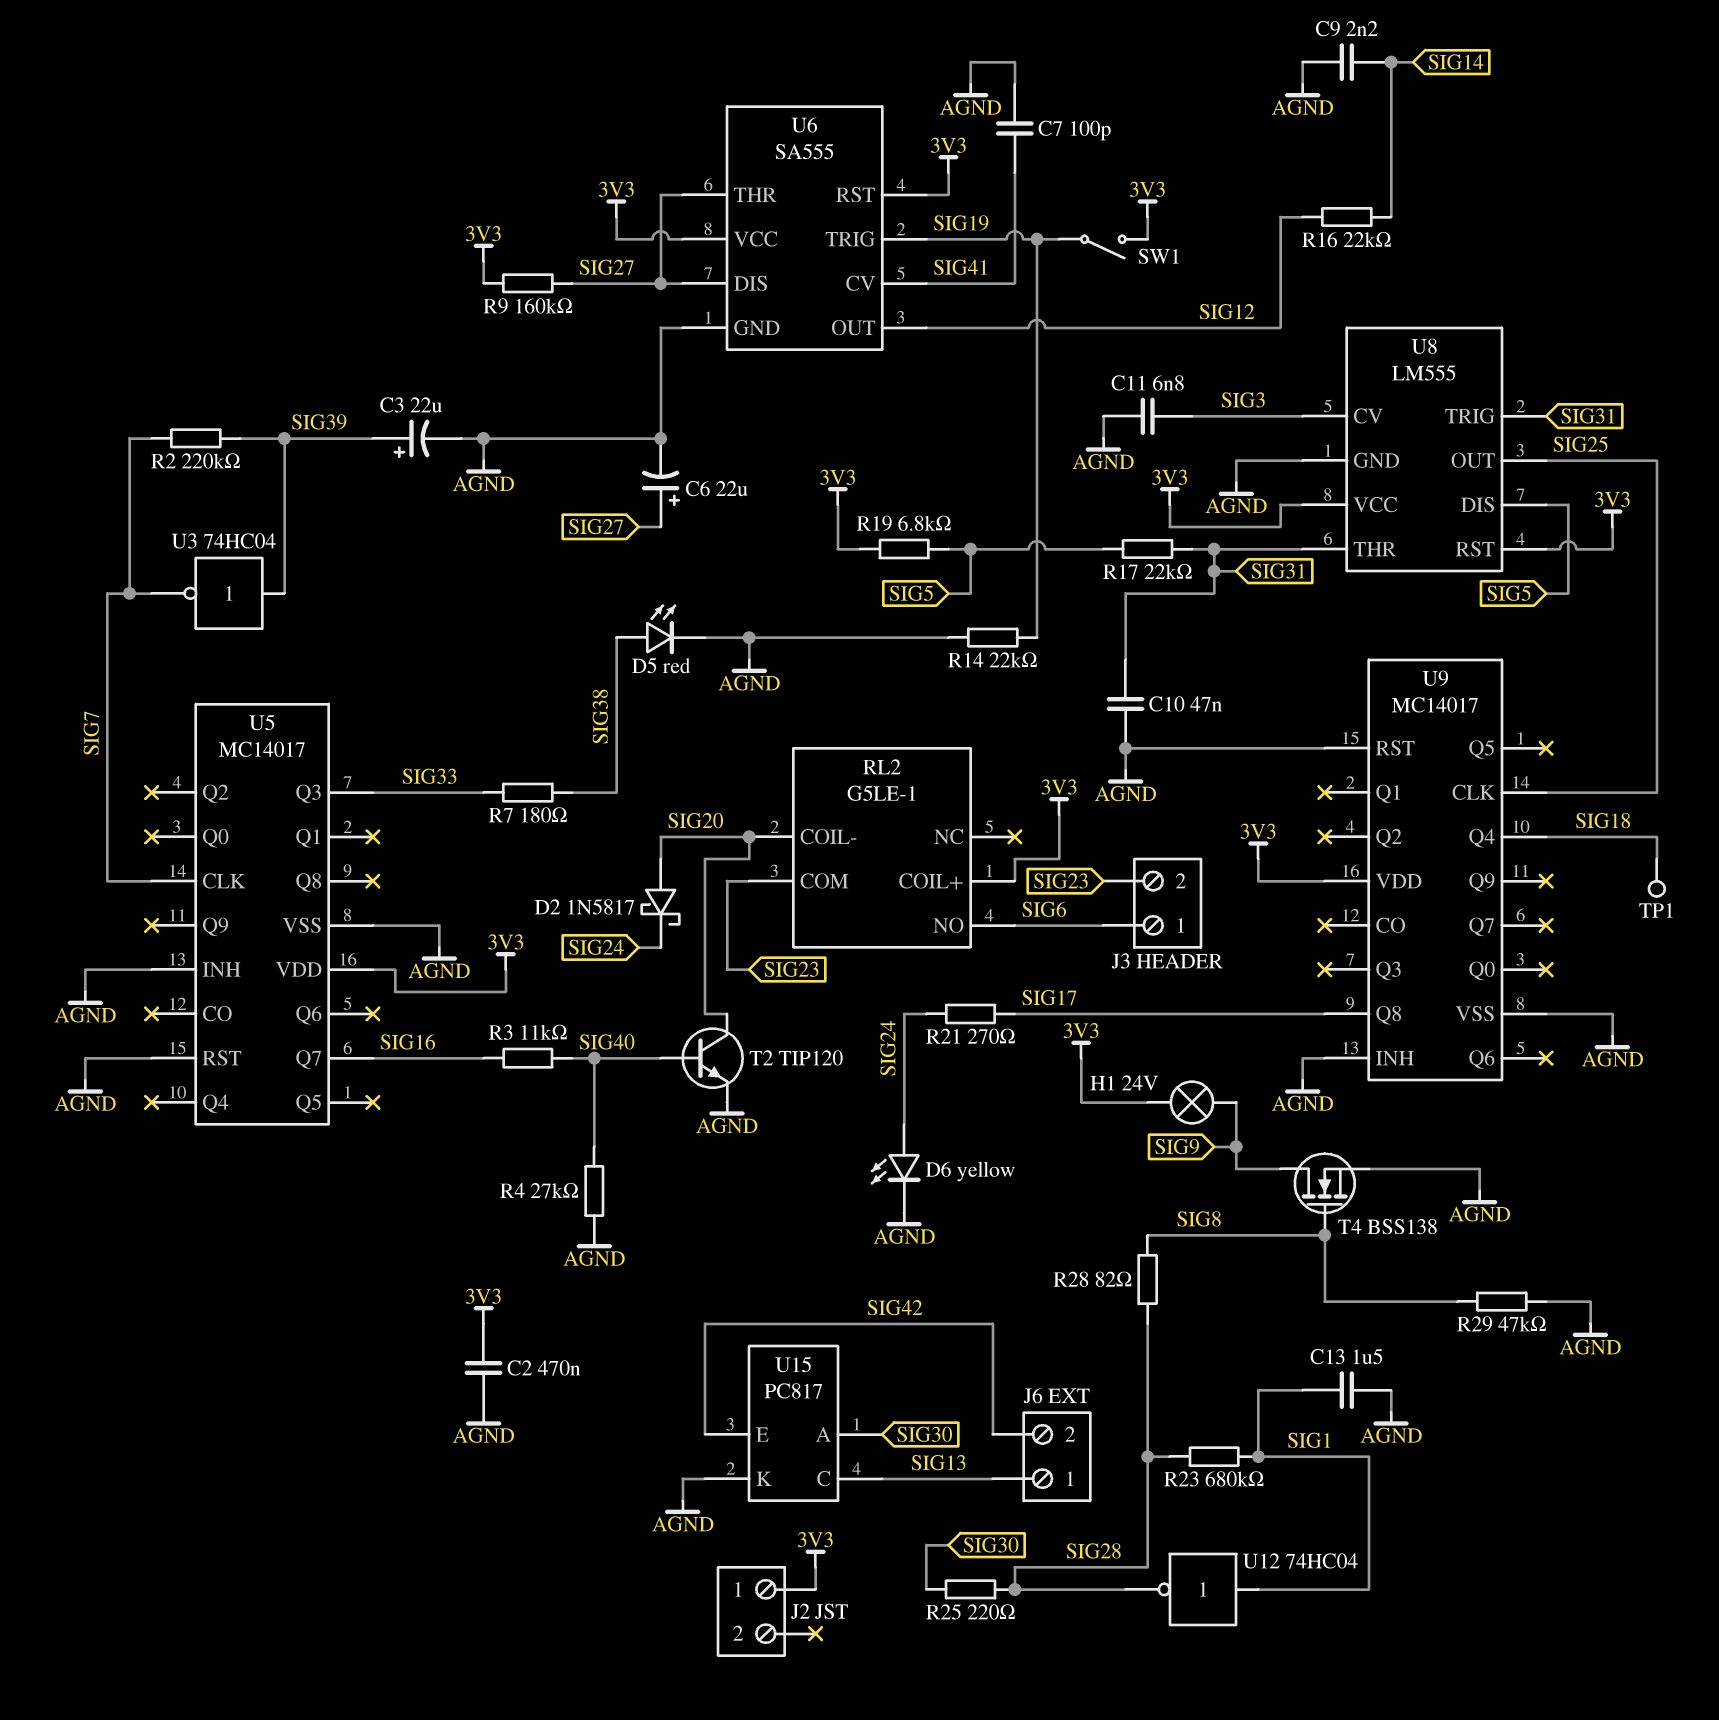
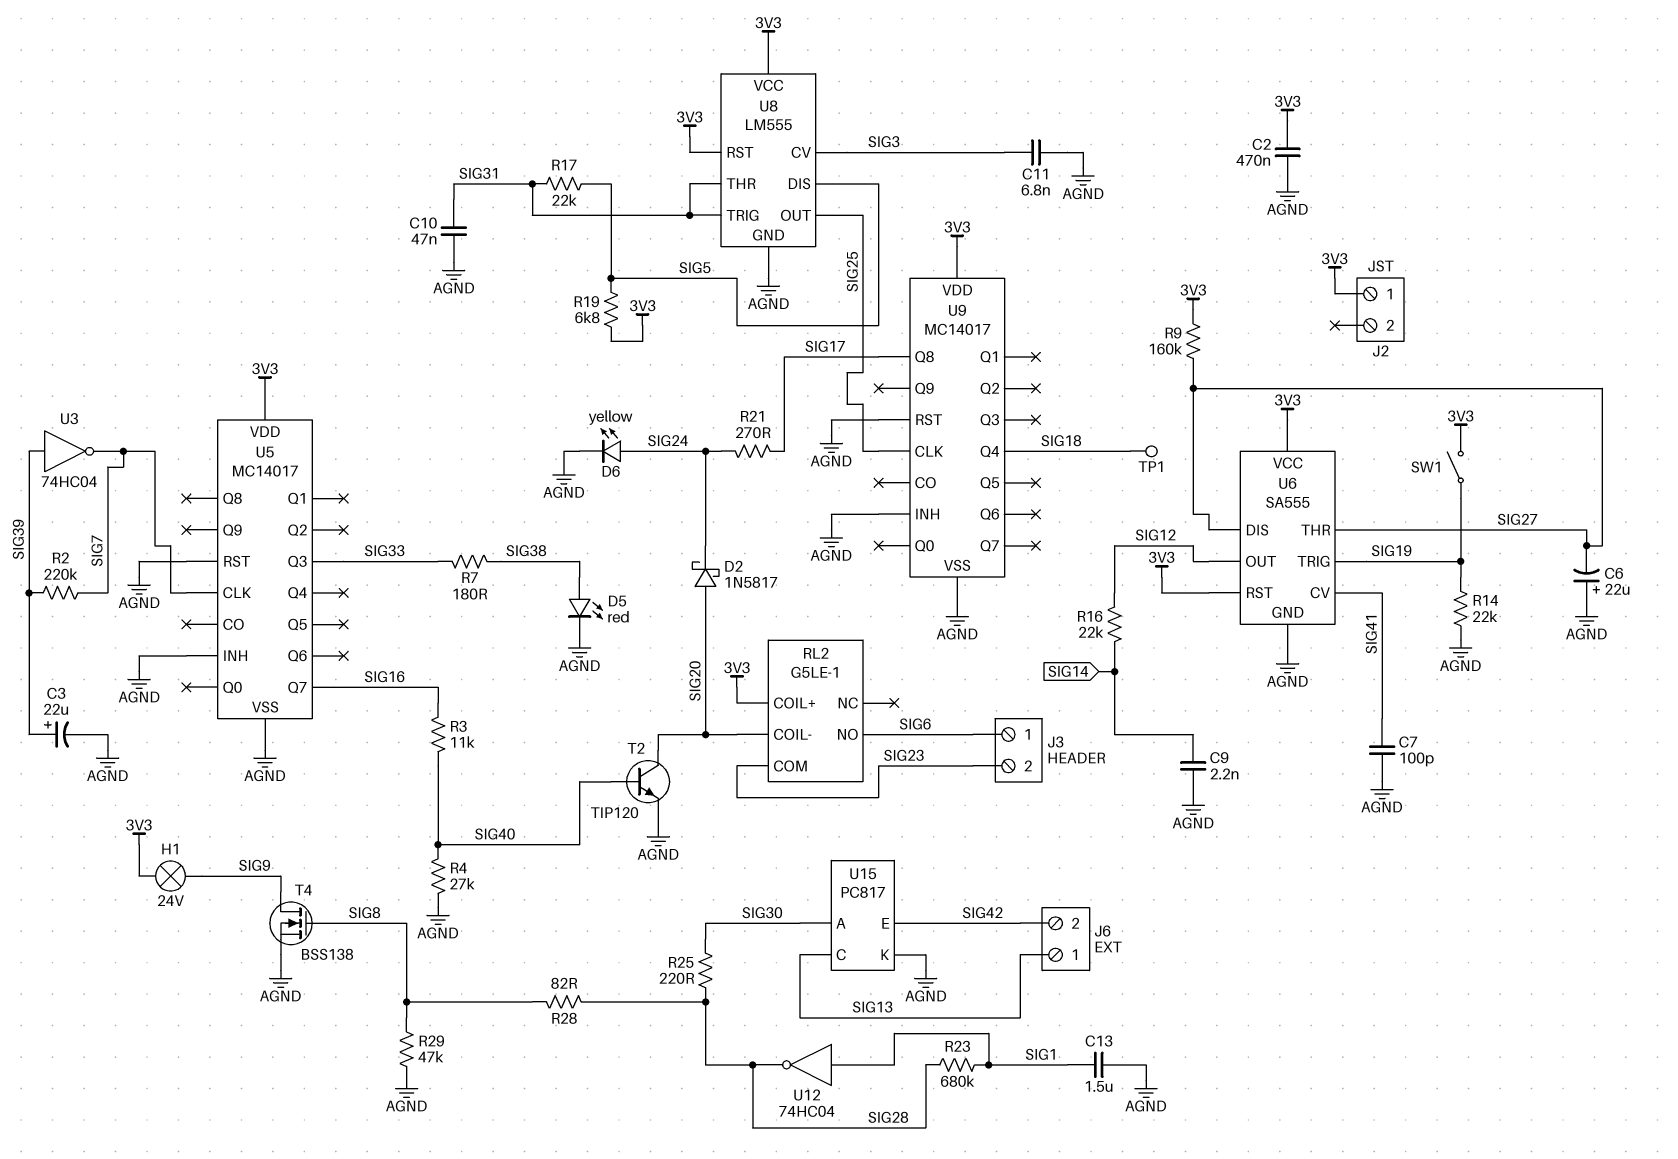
C6: 22uF (plus SIG27, minus AGND) -> 22uF (plus AGND, minus SIG27)

